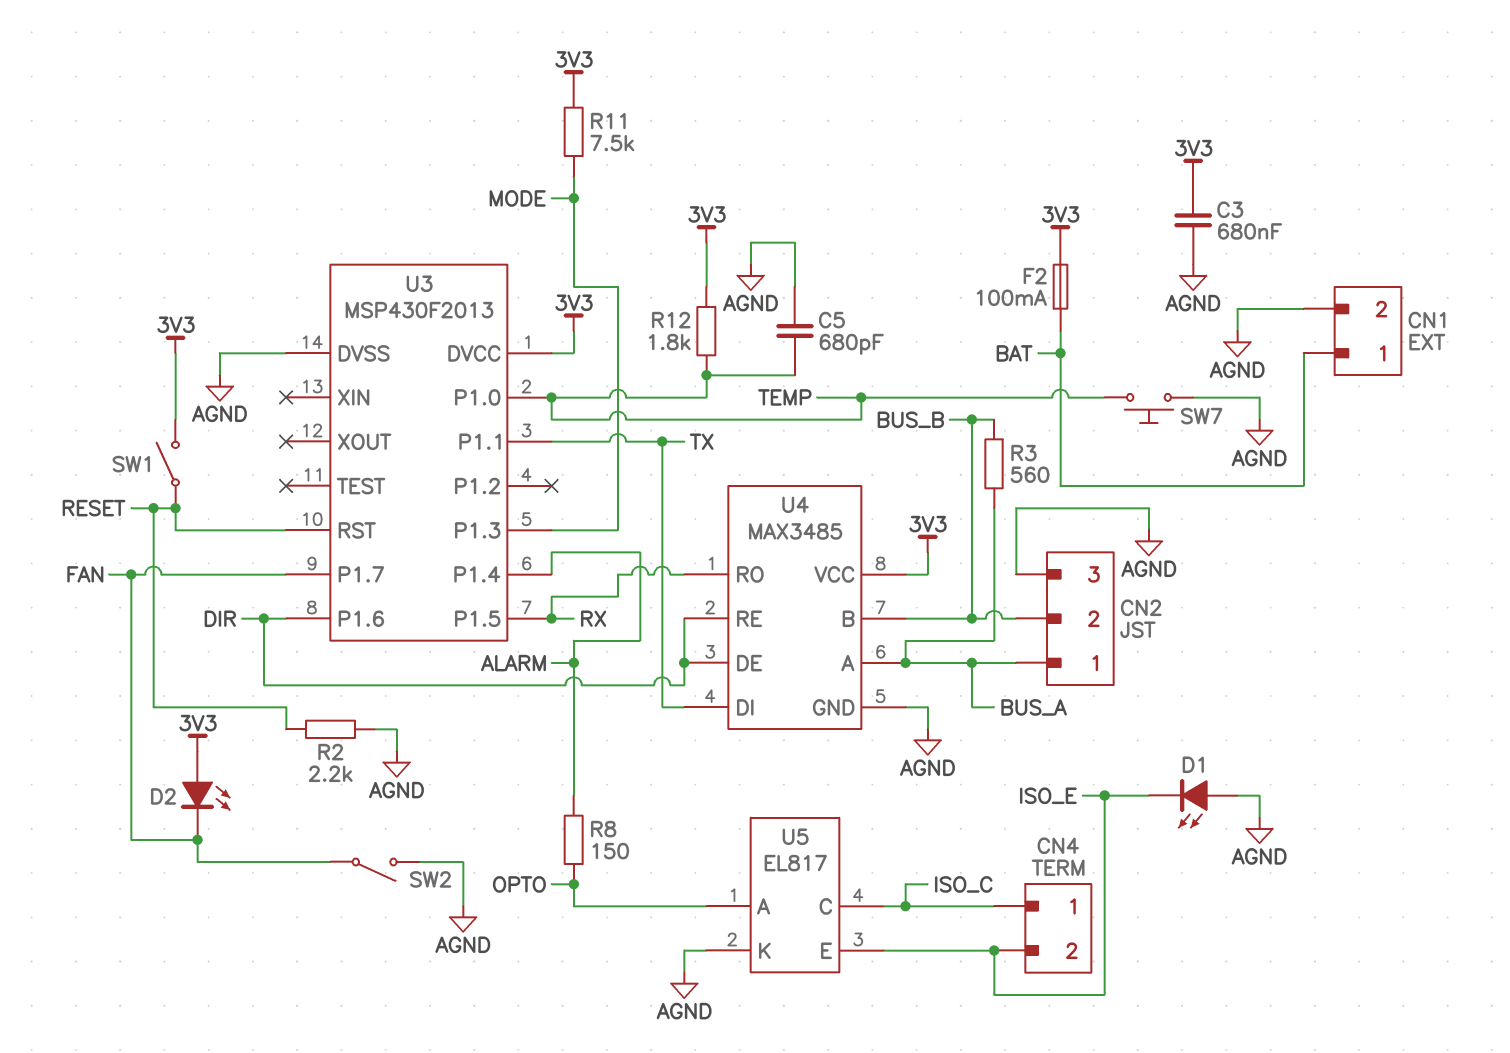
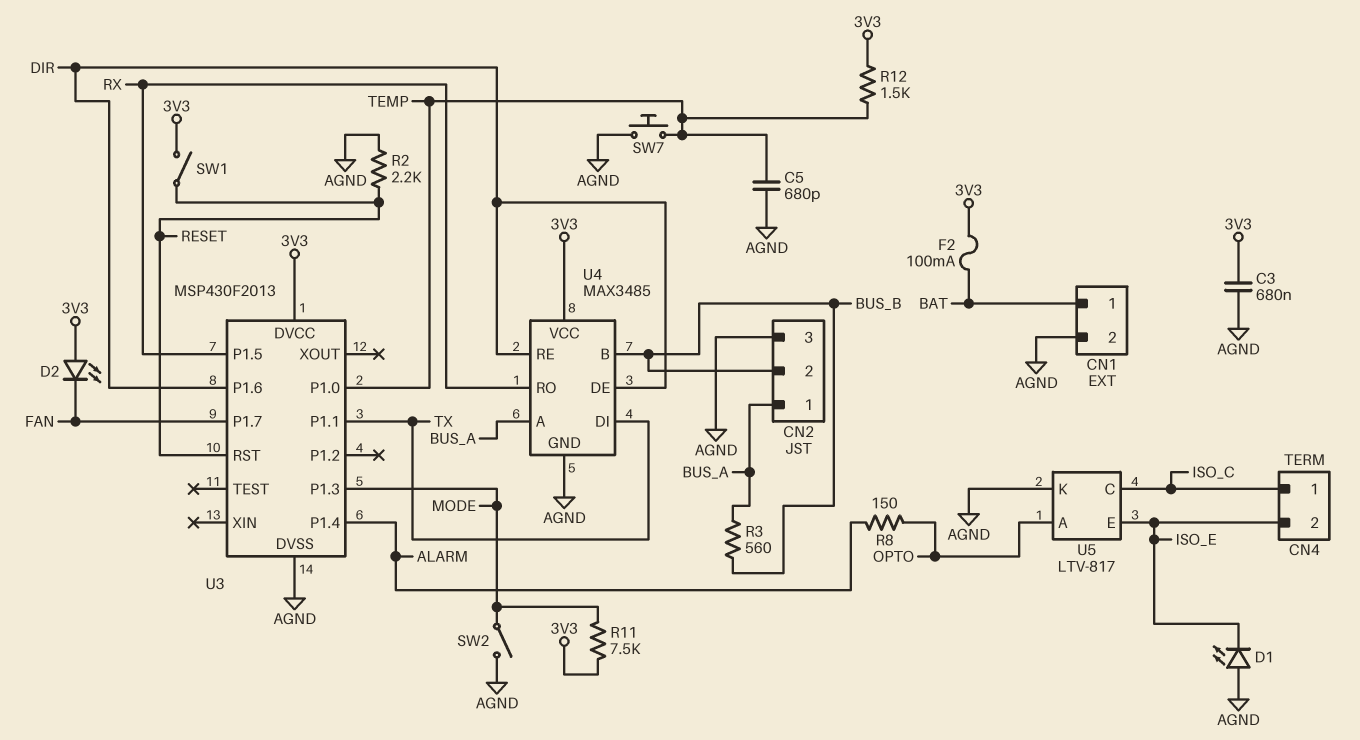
R12: 1.8k (3V3, TEMP) -> 1.5k (3V3, TEMP)
SW2: switch (AGND, FAN) -> switch (AGND, MODE)
U5: EL817 -> LTV-817

